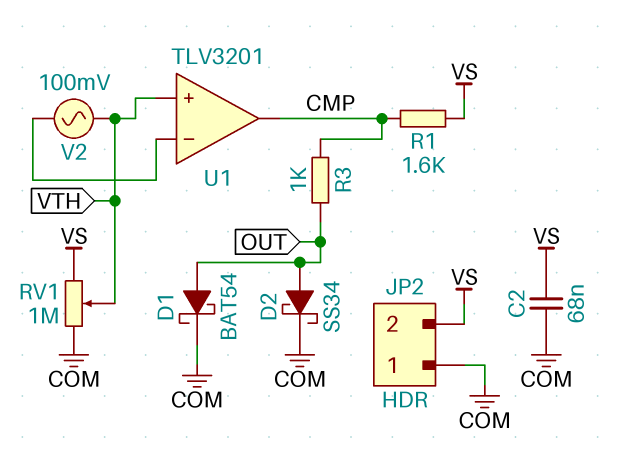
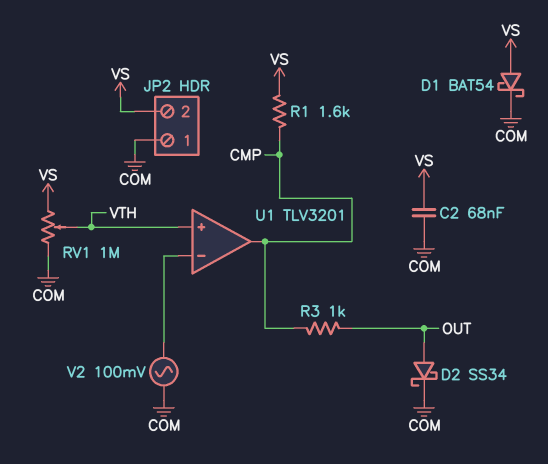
D1: schottky BAT54 (A OUT, K COM) -> schottky BAT54 (A VS, K COM)
V2: AC 100mV (U1/in-, VTH) -> AC 100mV (COM, U1/in-)

